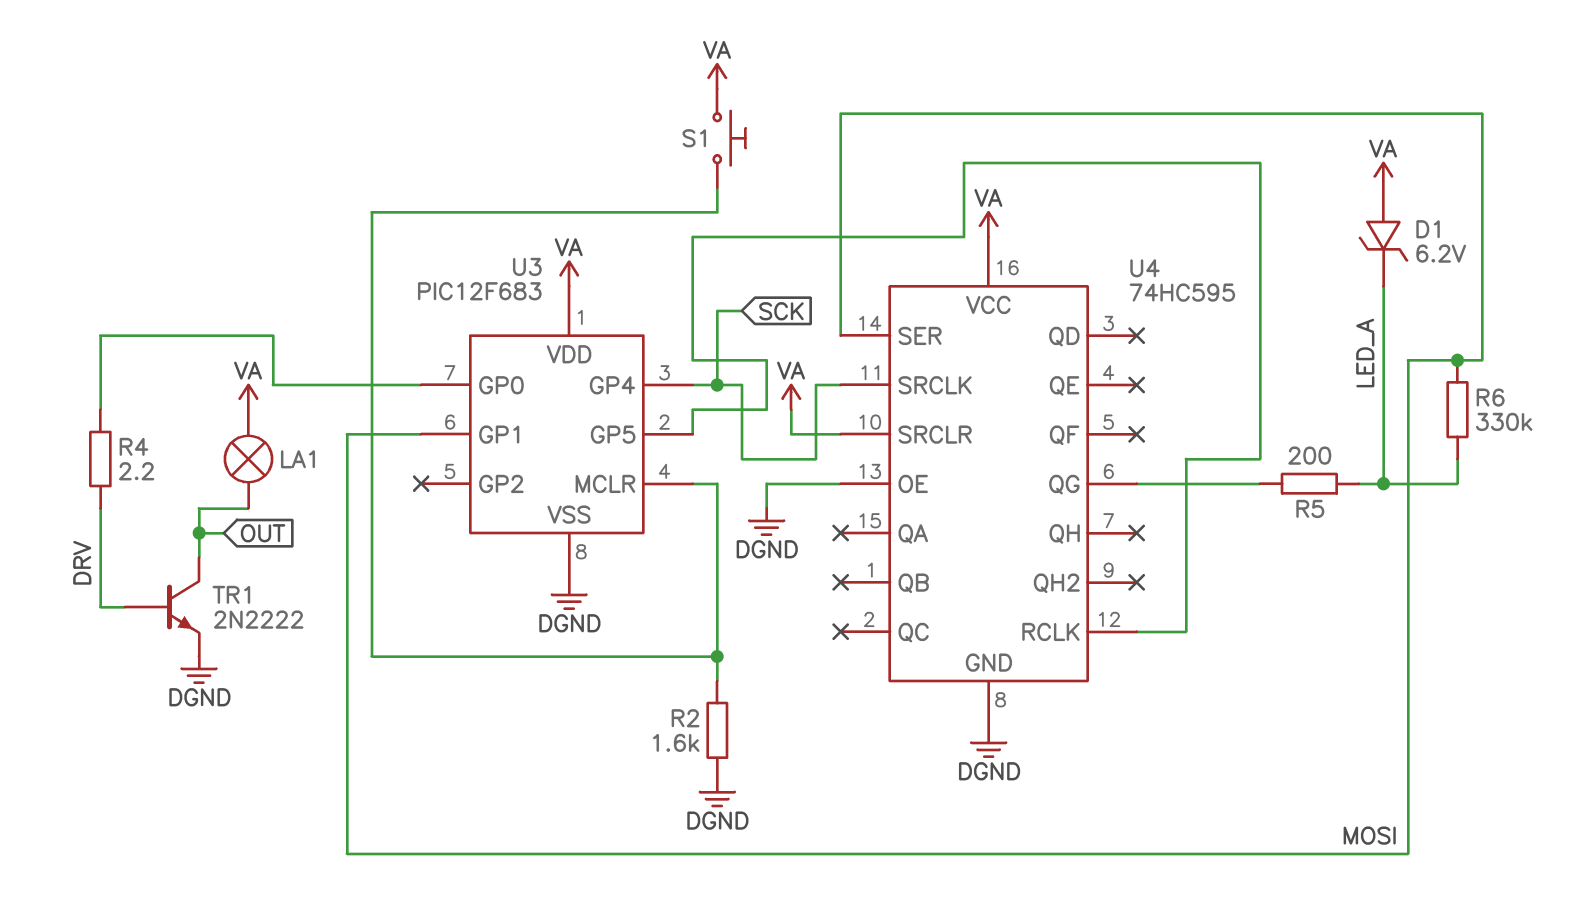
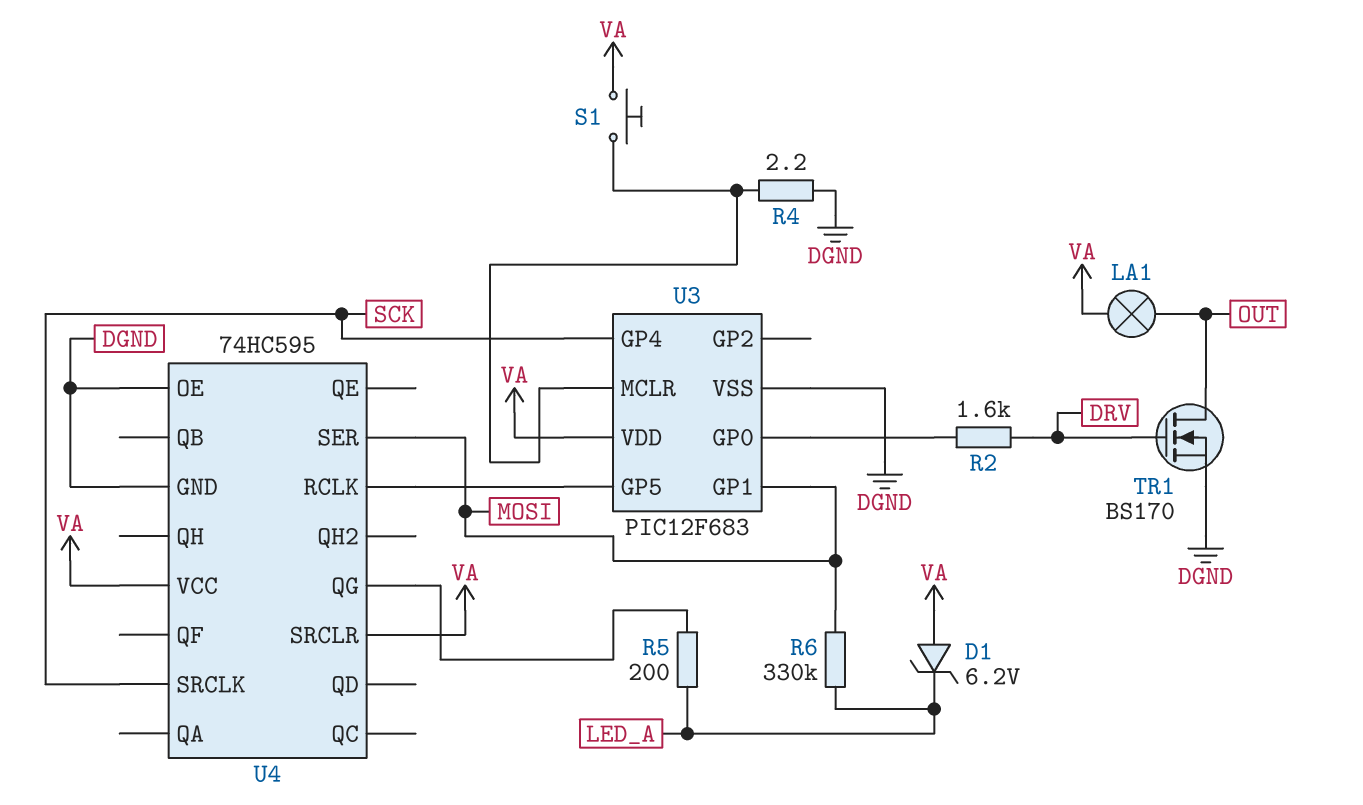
R2: 1.6k (DGND, U3/MCLR) -> 1.6k (DRV, U3/GP0)
R4: 2.2 (DRV, U3/GP0) -> 2.2 (DGND, U3/MCLR)
TR1: NPN 2N2222 (B DRV, C OUT, E DGND) -> NMOS BS170 (G DRV, D OUT, S DGND)

